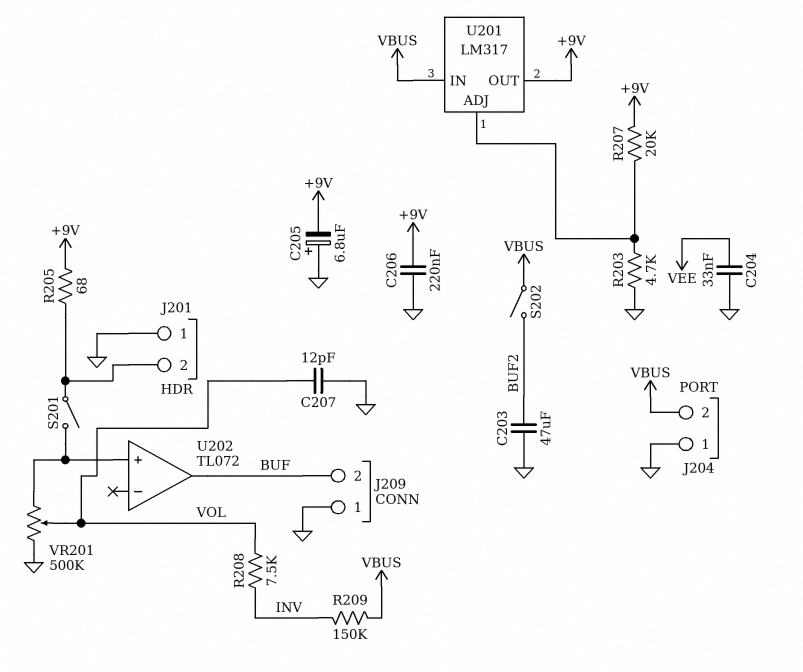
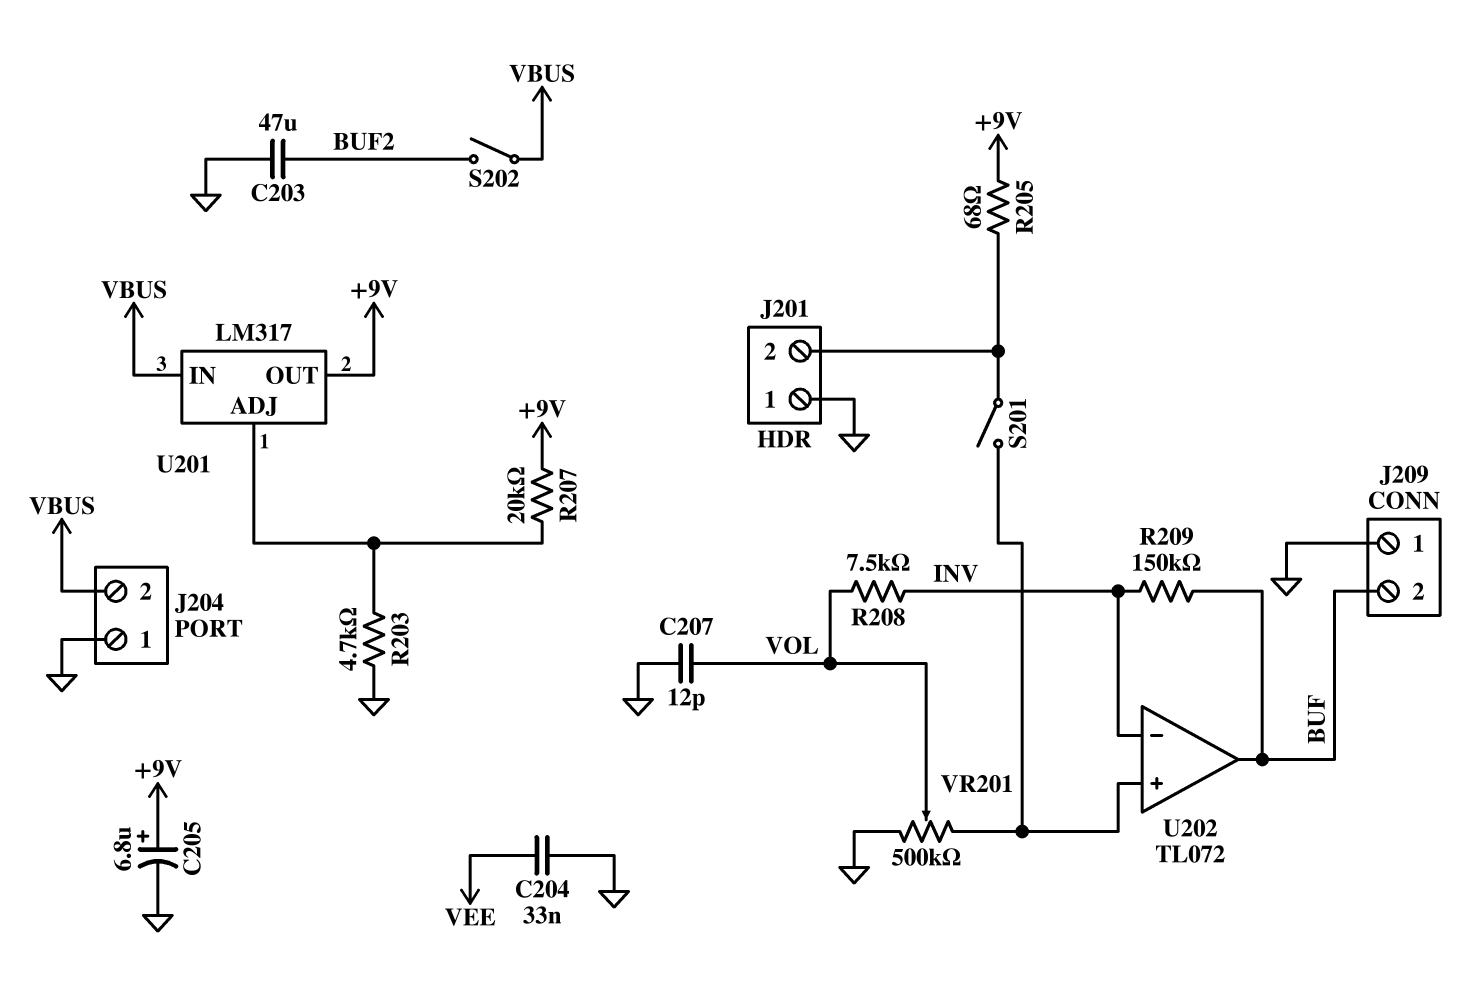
C205: 6.8uF (plus GND, minus +9V) -> 6.8uF (plus +9V, minus GND)
C206: 220nF (+9V, GND) -> none
R209: 150k (INV, VBUS) -> 150k (BUF, INV)
U202 pin in-: none -> INV

